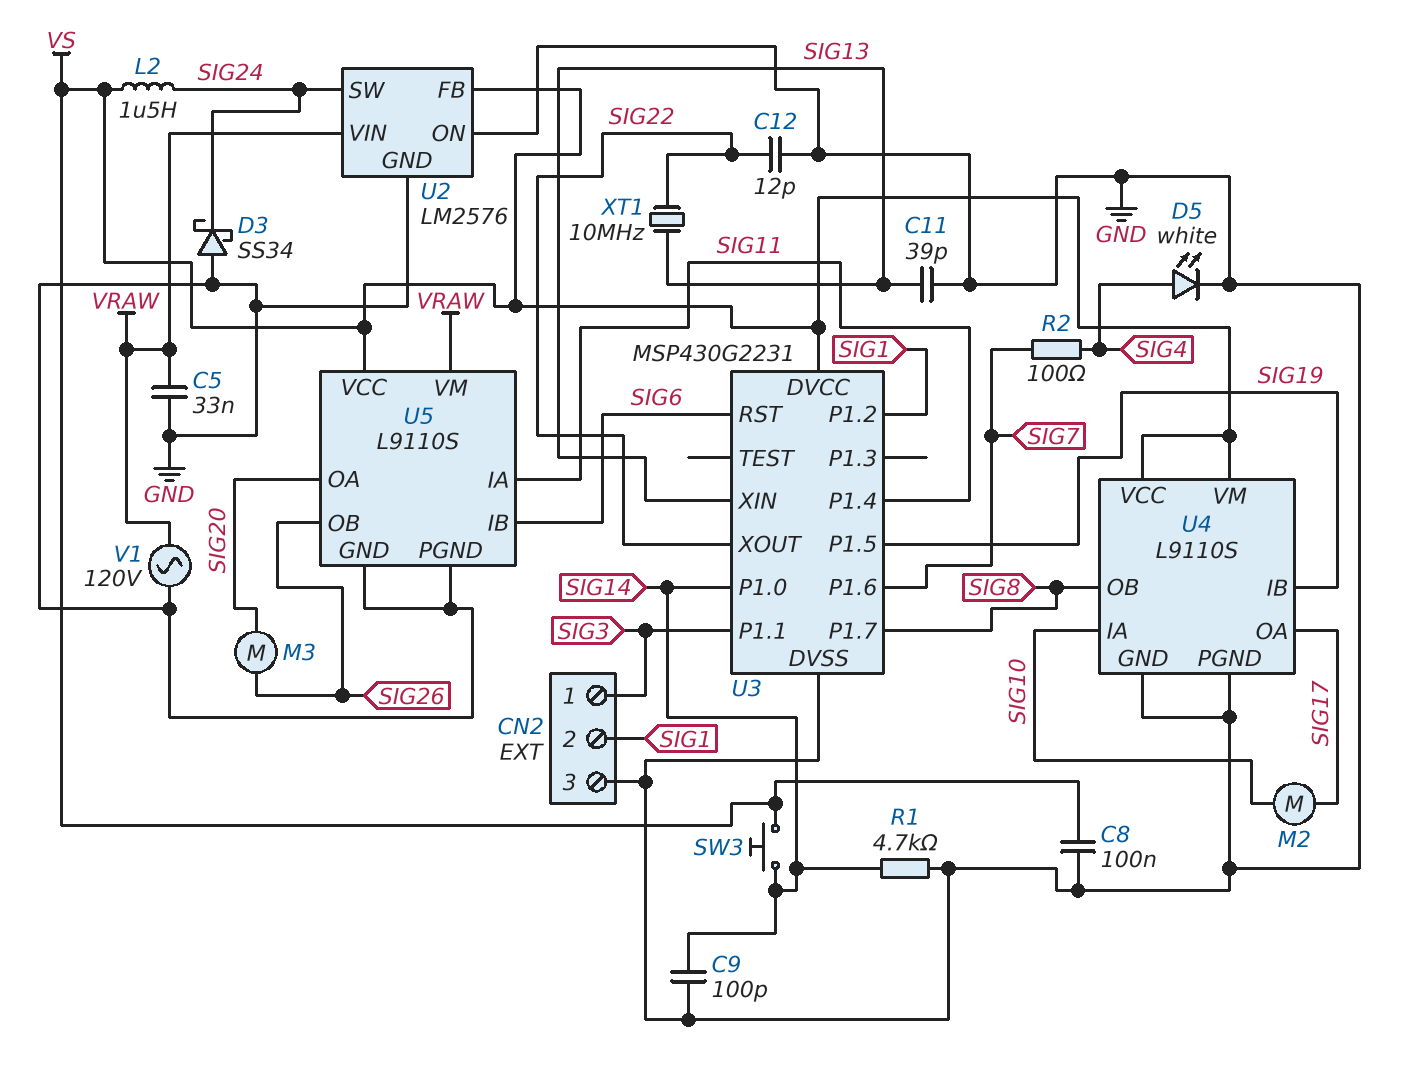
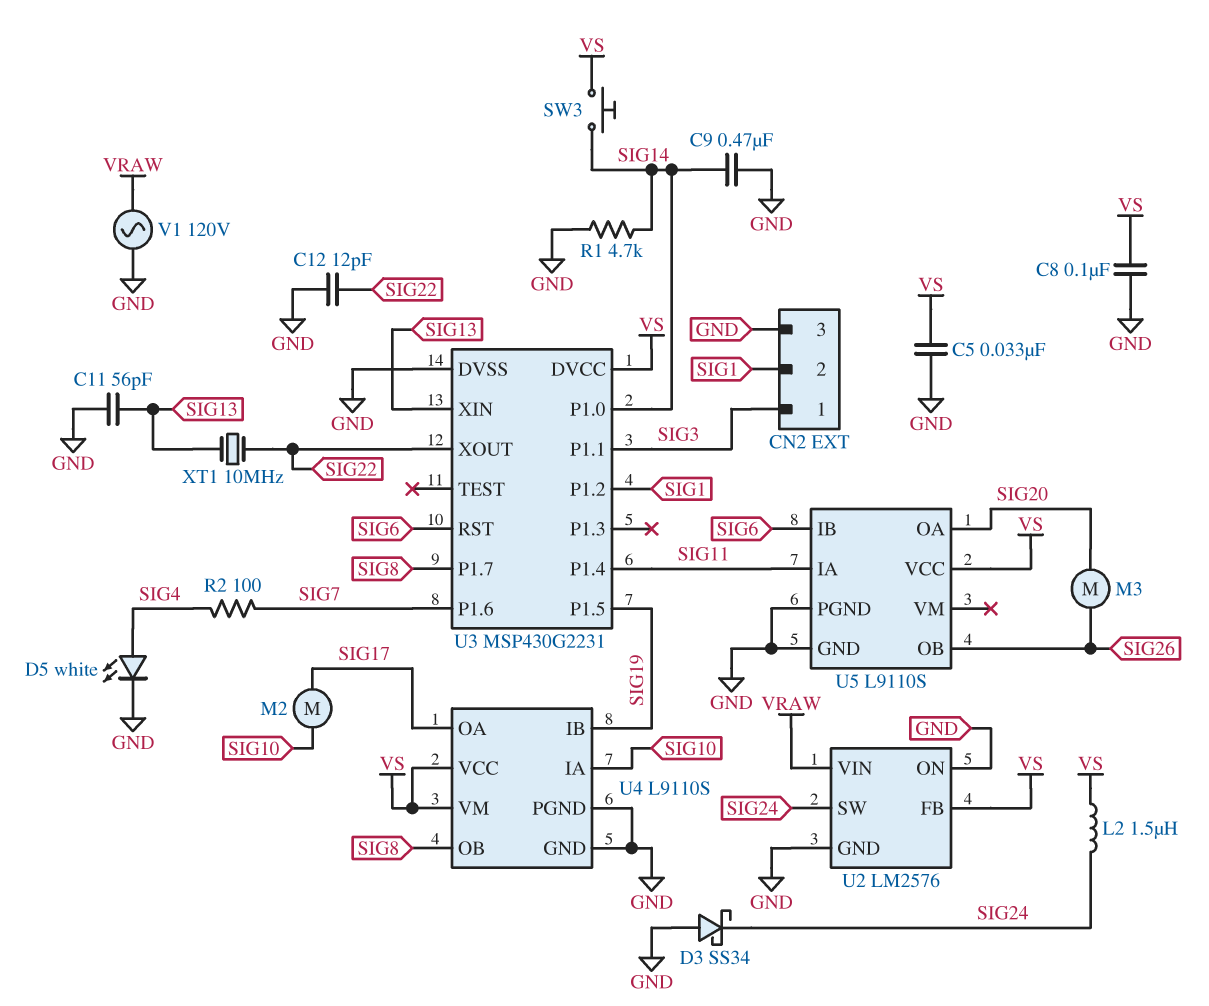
C5: 33nF (GND, VRAW) -> 33nF (GND, VS)
C9: 100pF (GND, SIG14) -> 470nF (GND, SIG14)
C11: 39pF (GND, SIG13) -> 56pF (GND, SIG13)
U5 pin VM: VRAW -> none

